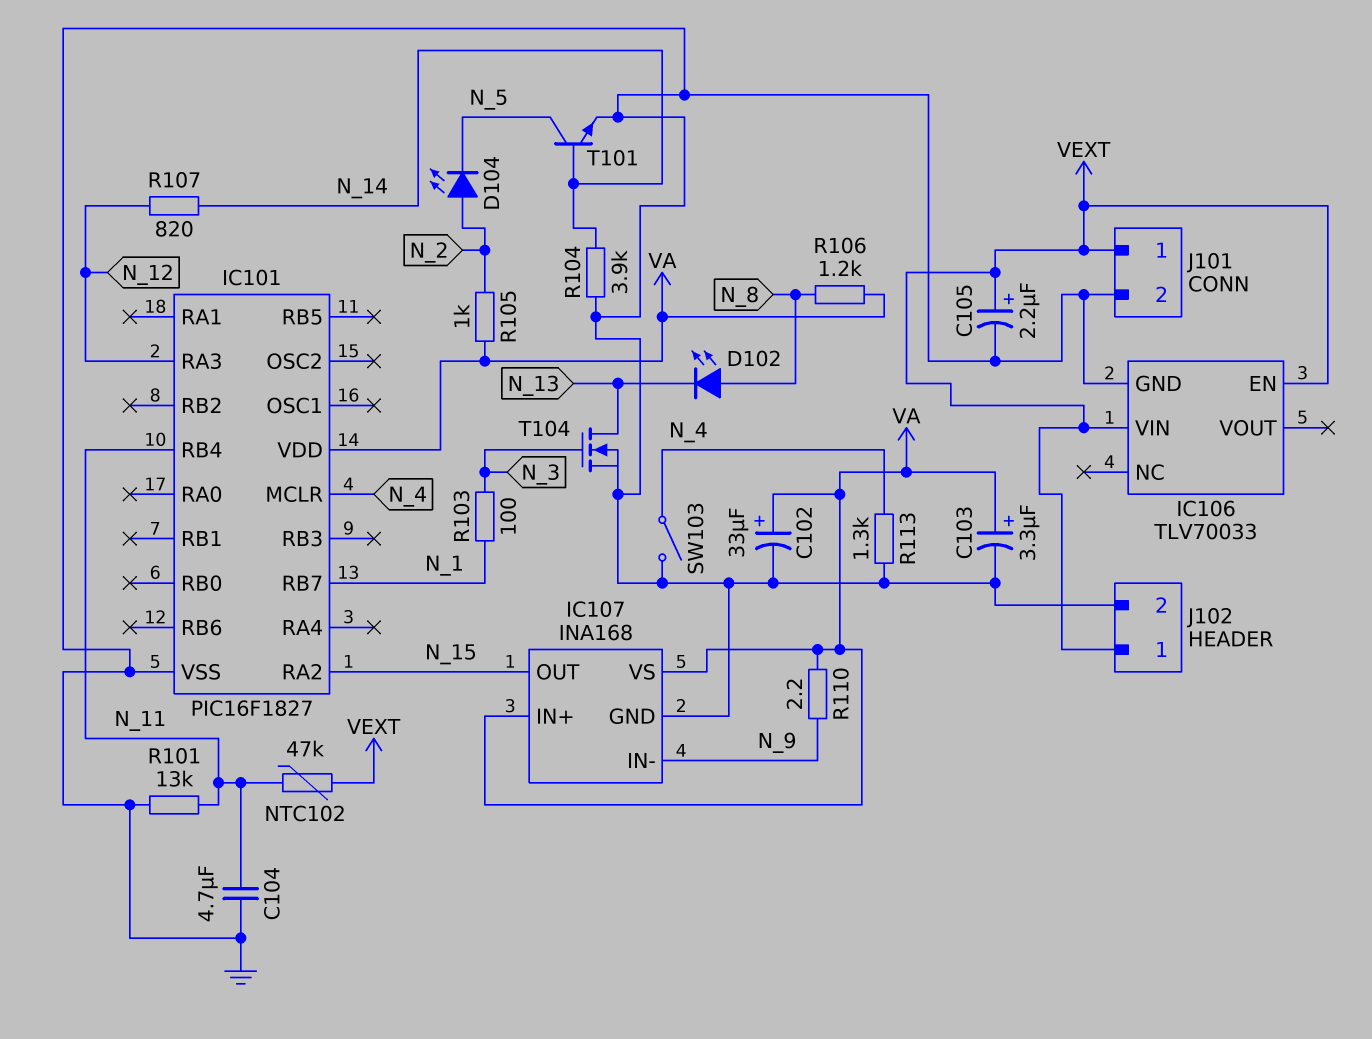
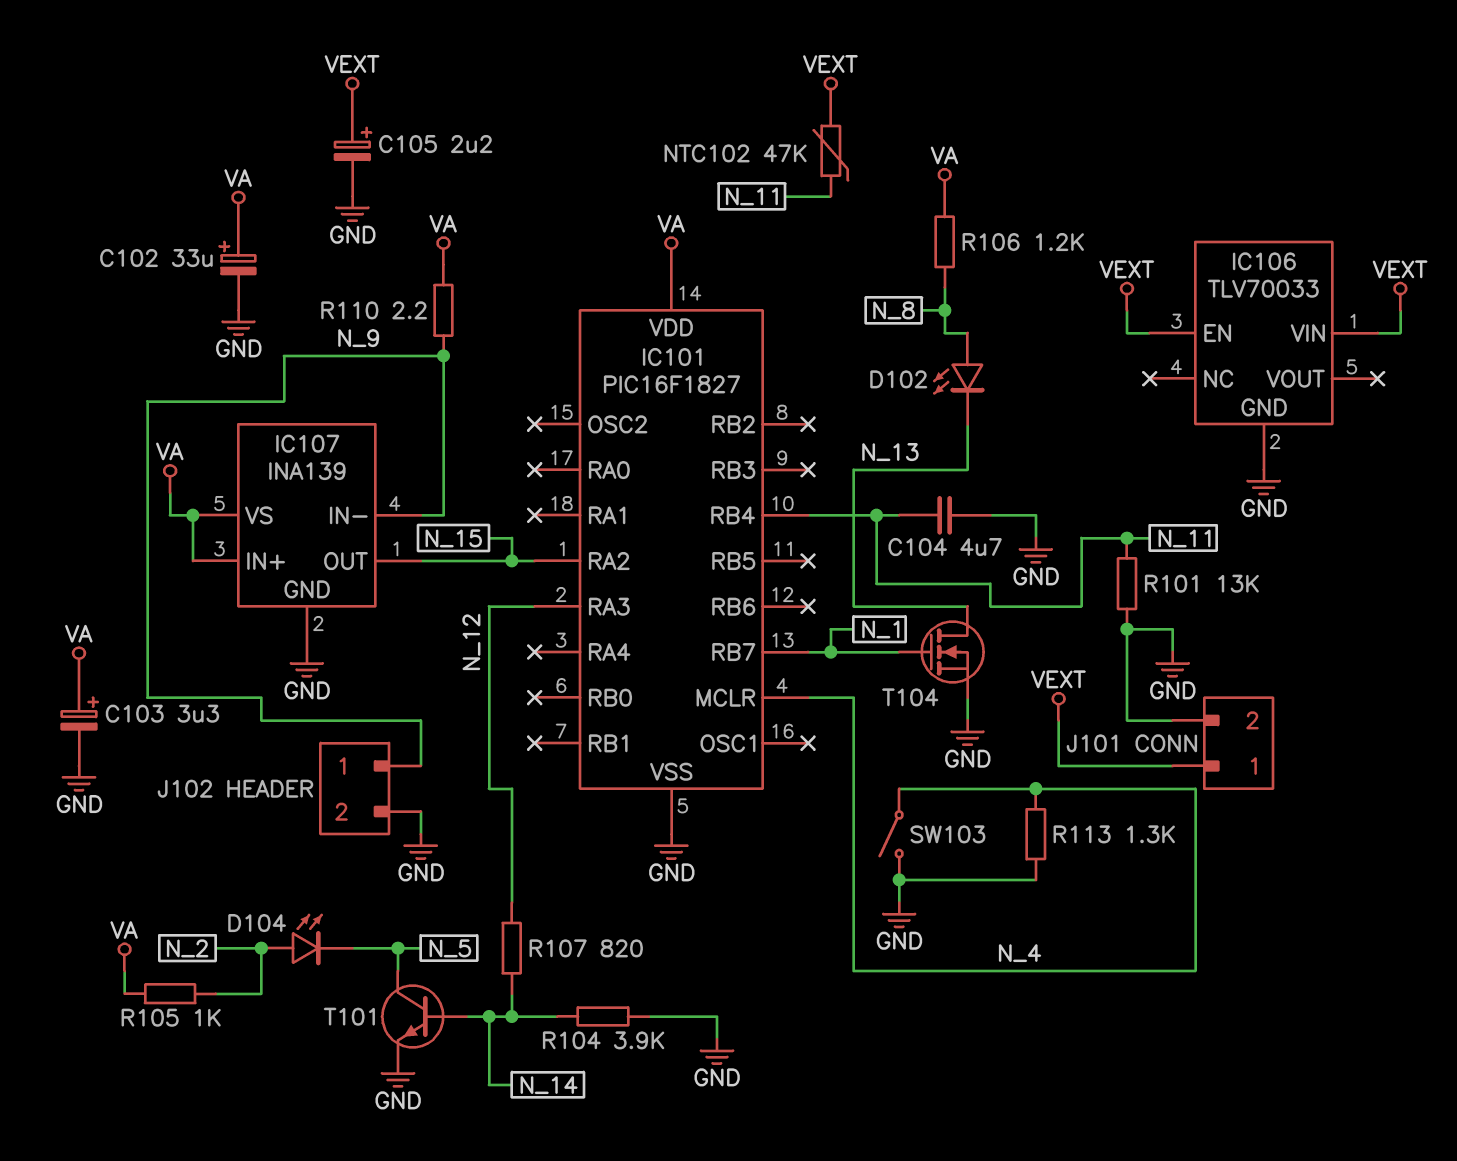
IC107: INA168 -> INA139
J102 pin 1: VEXT -> N_9
R103: 100 (N_1, N_3) -> none
T104: NMOS (G N_3, D N_13, S GND) -> NMOS (G N_1, D N_13, S GND)

